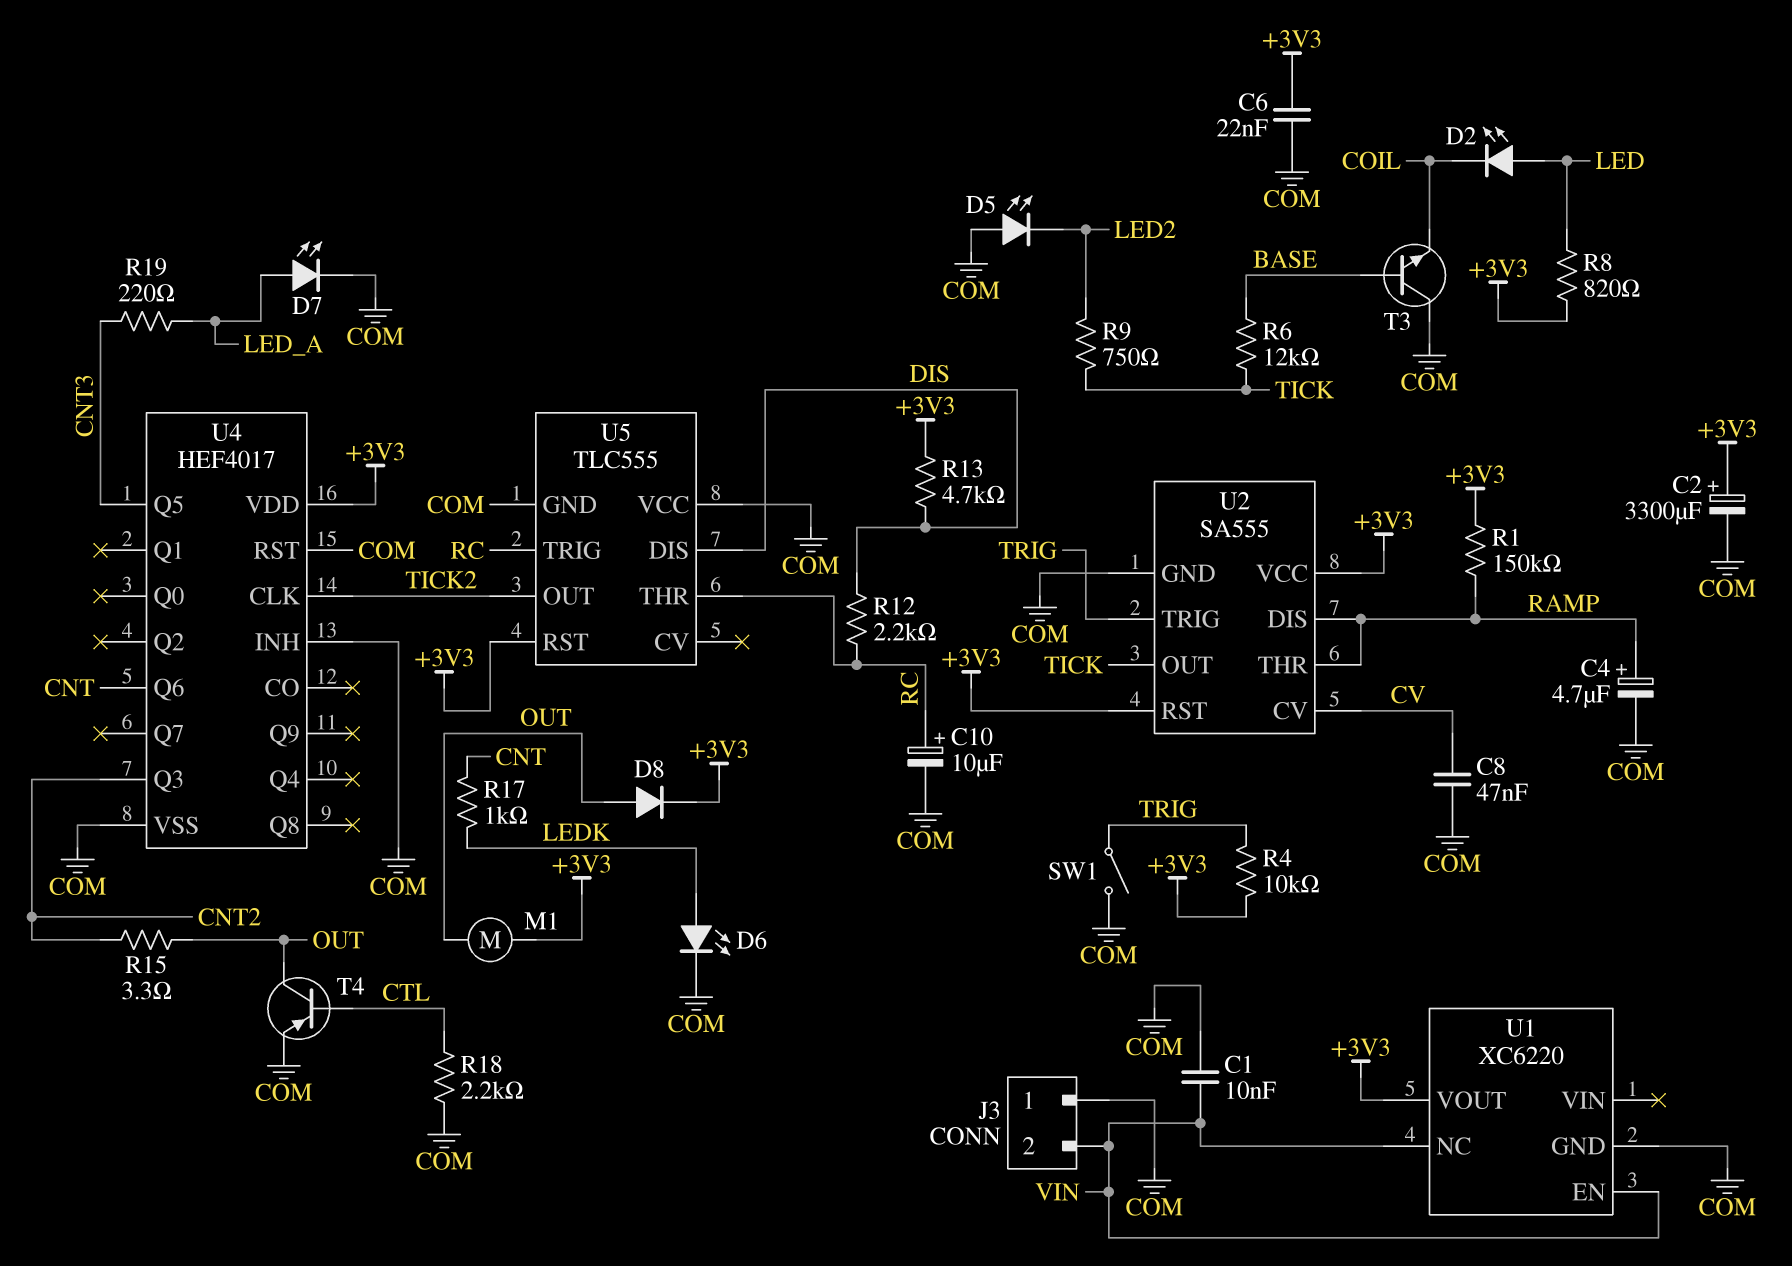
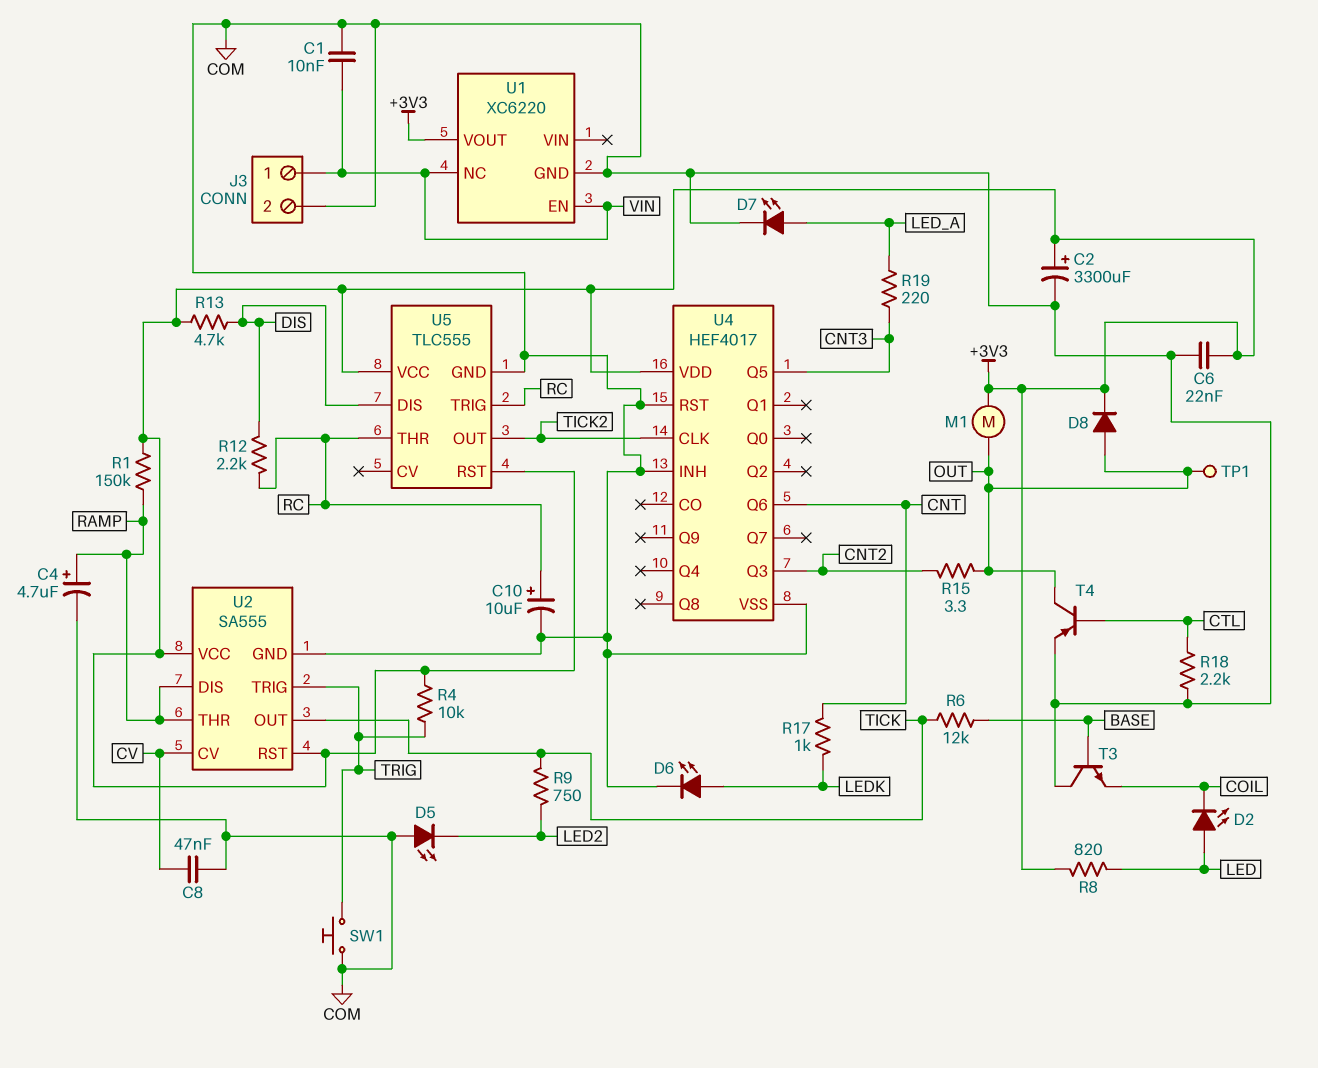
J3 pin 1: COM -> VIN
J3 pin 2: VIN -> COM
SW1: switch (COM, TRIG) -> button (COM, TRIG)
TP1: none -> test point (OUT)
U5 pin VCC: COM -> +3V3

